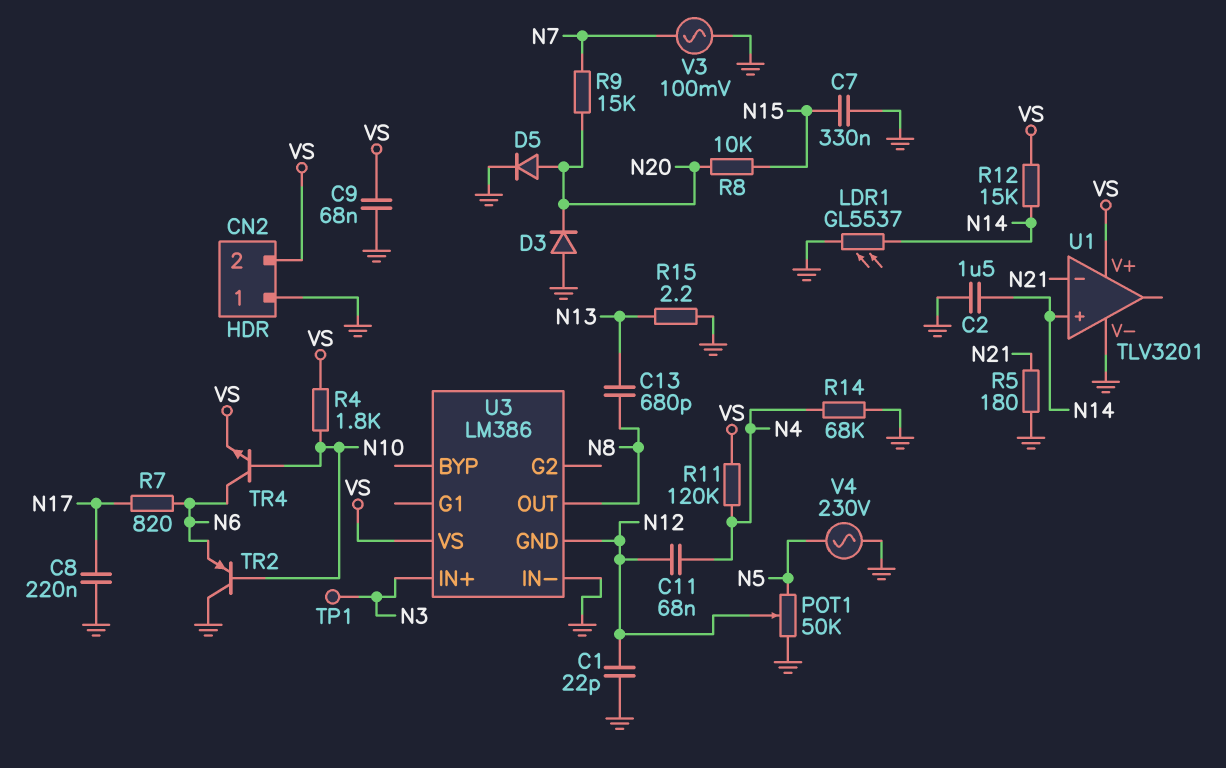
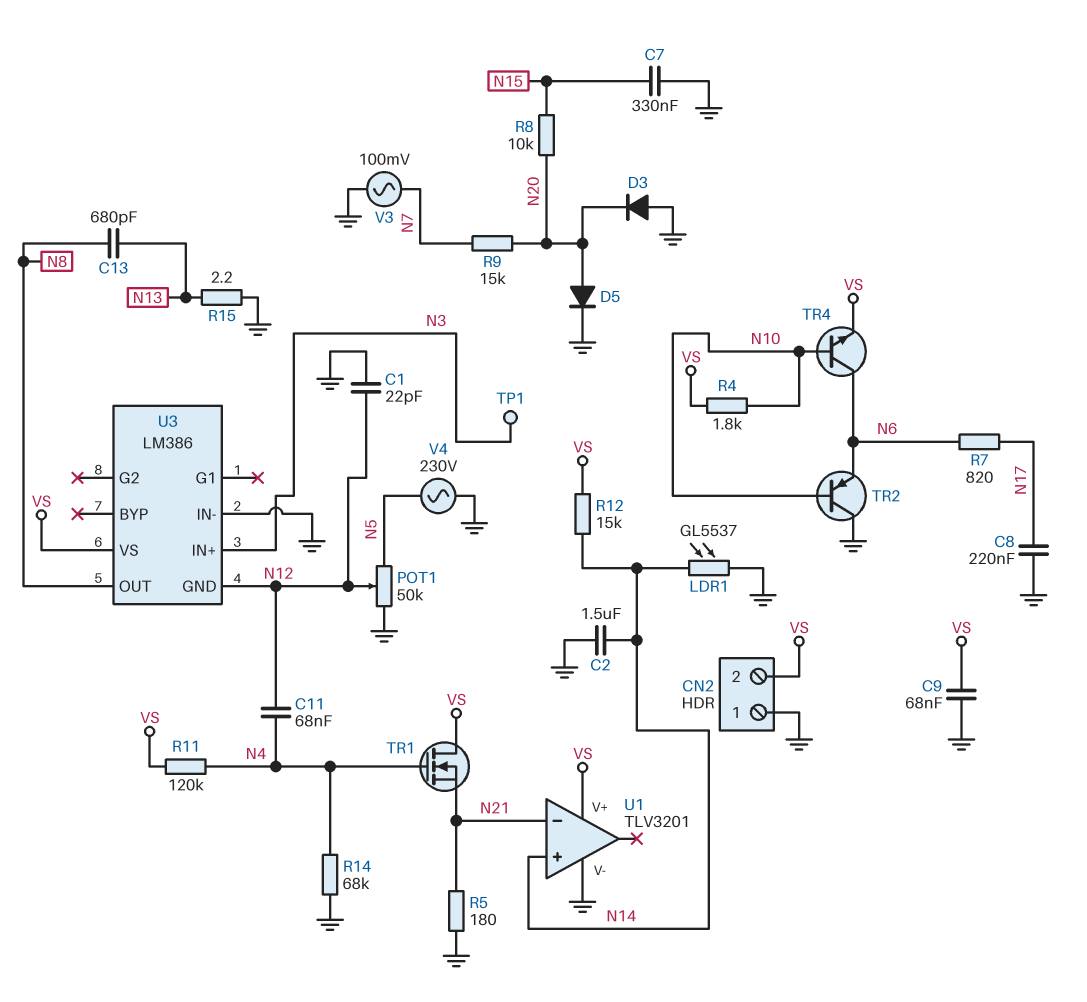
TR1: none -> NMOS (G N4, D VS, S N21)

